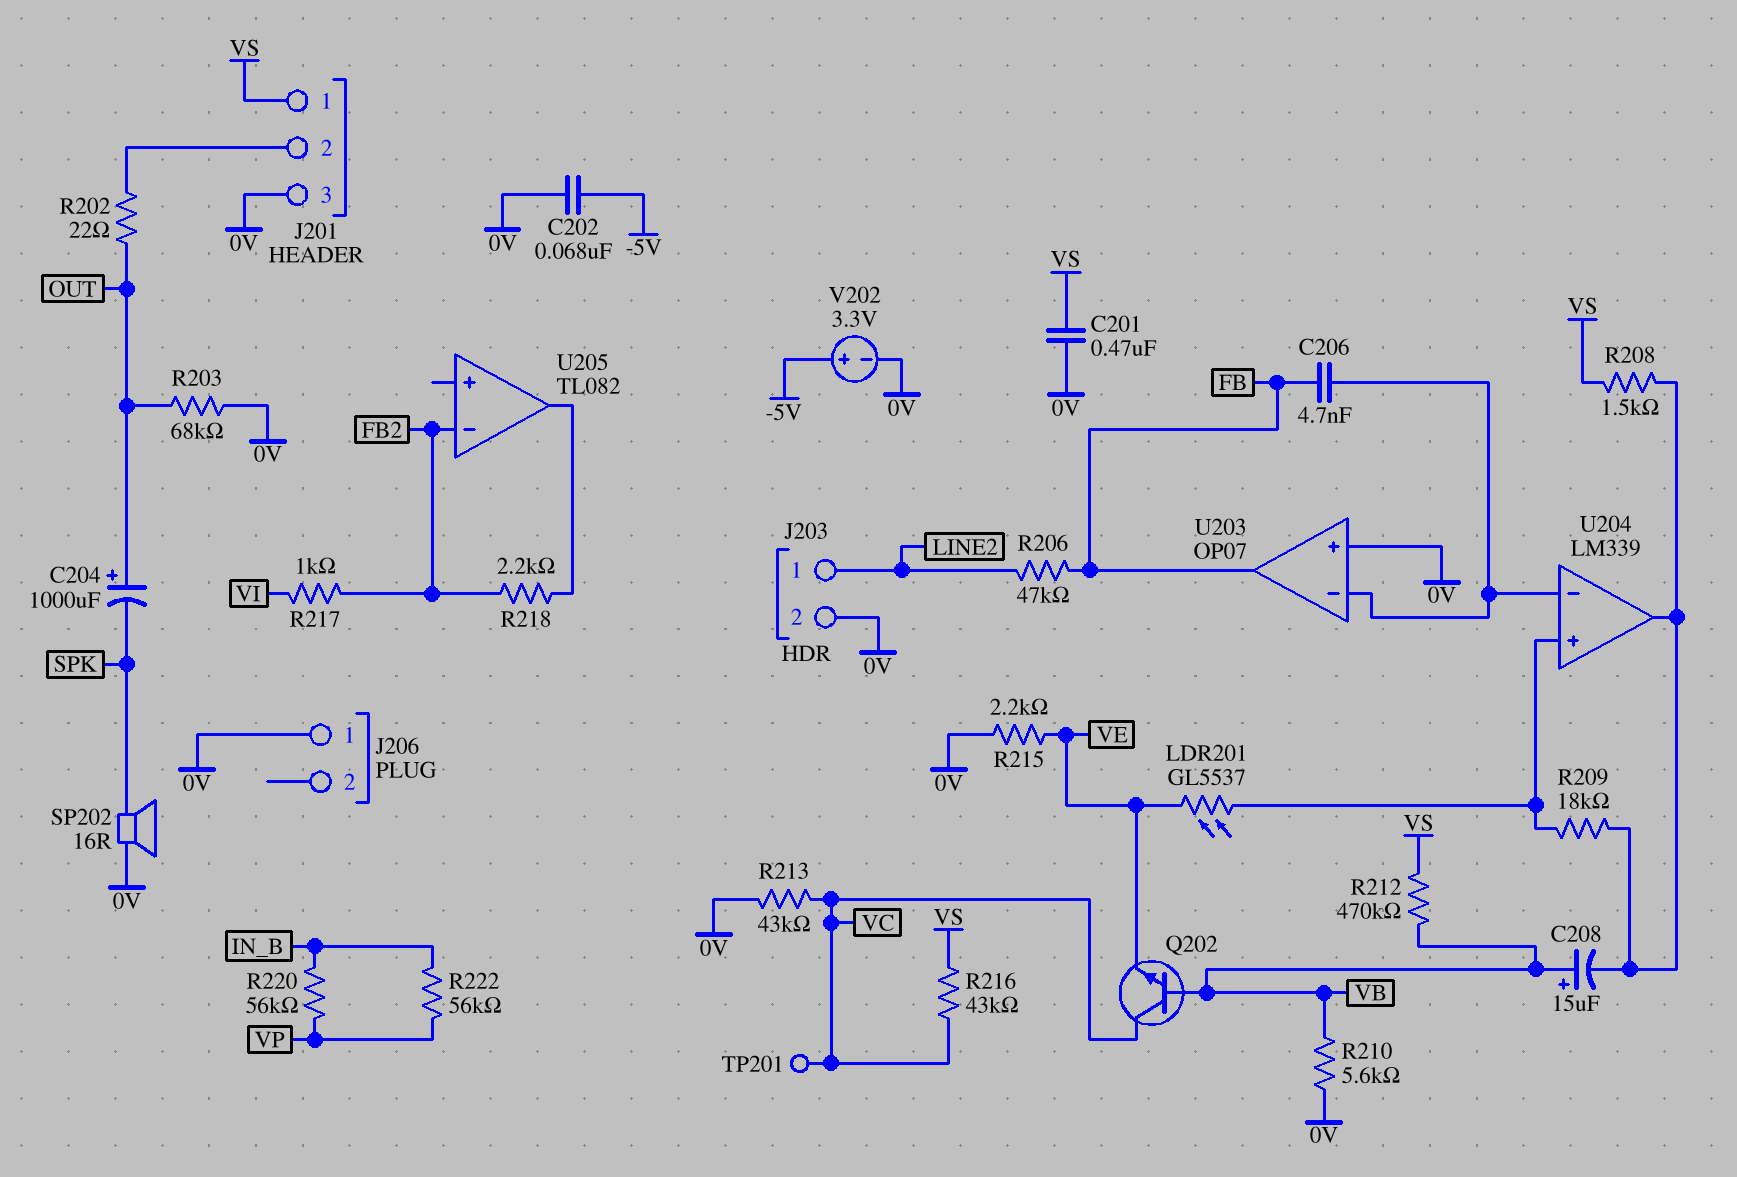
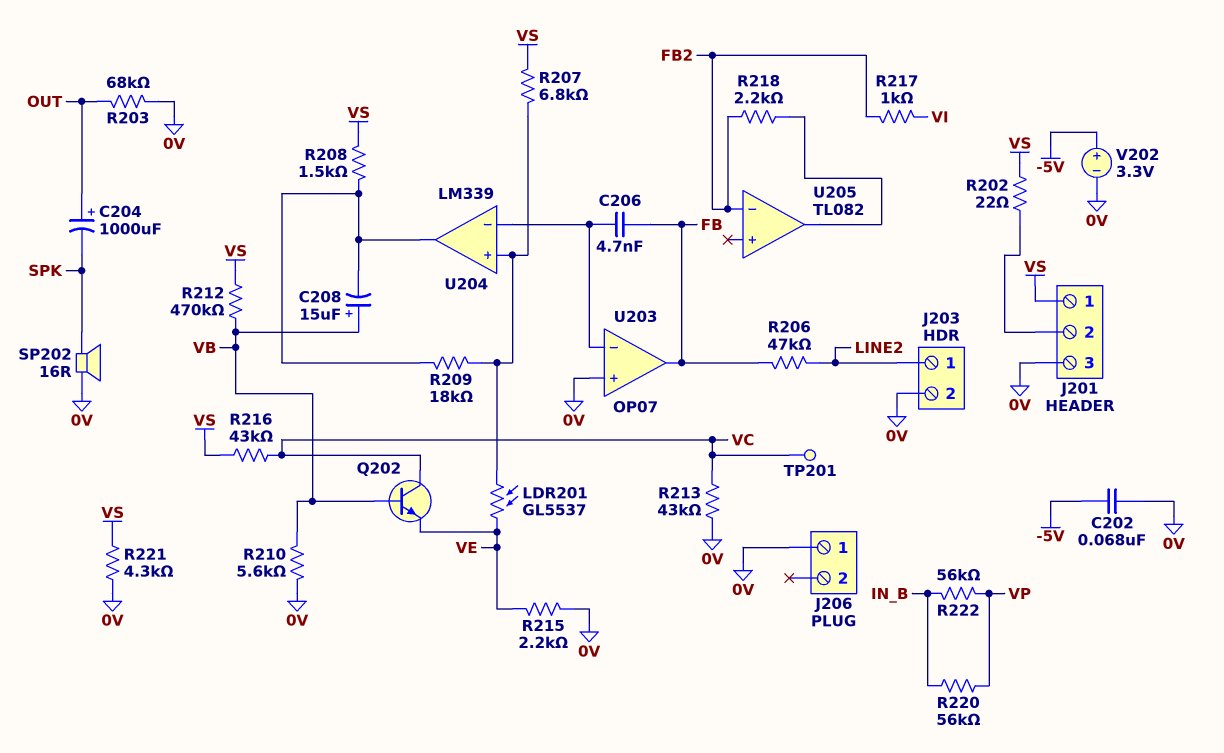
C201: 470nF (0V, VS) -> none
R202: 22 (J201/2, OUT) -> 22 (J201/2, VS)
R207: none -> 6.8k (U204/in+, VS)
R221: none -> 4.3k (0V, VS)

